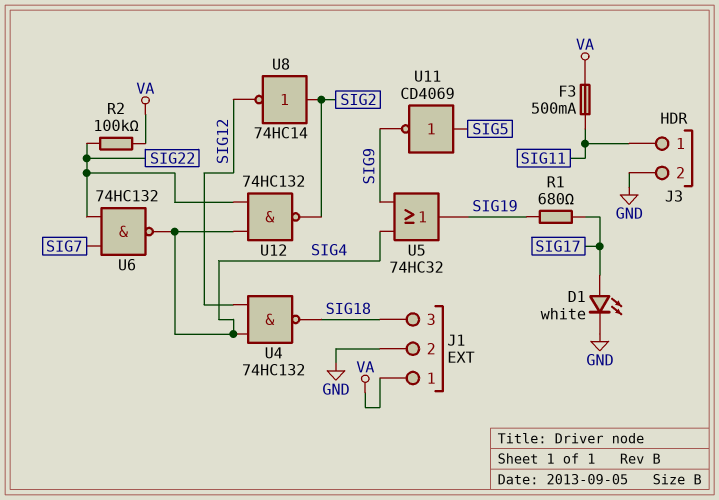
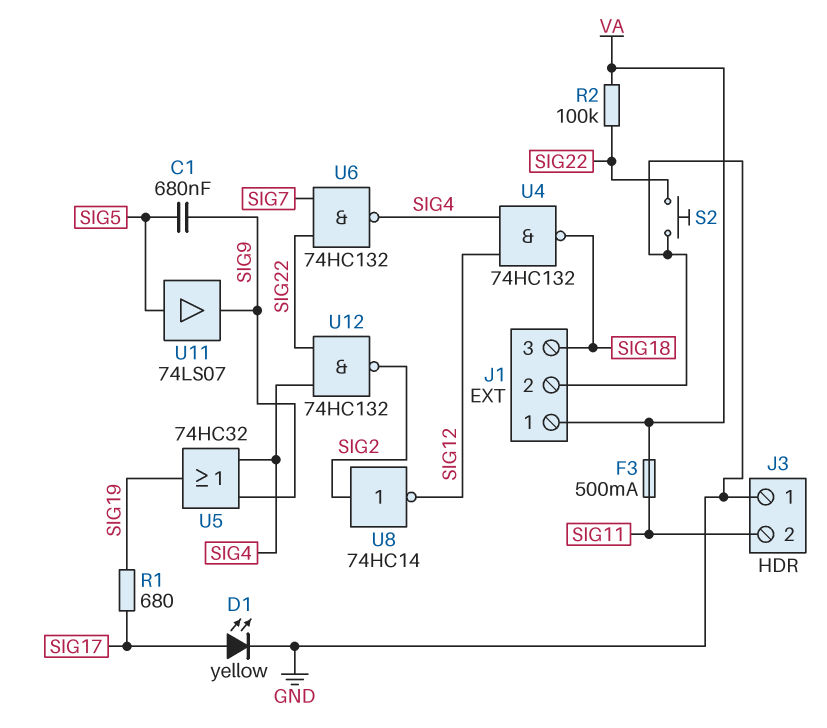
C1: none -> 680nF (SIG5, SIG9)
D1: LED white (A SIG17, K GND) -> LED yellow (A SIG17, K GND)
J3 pin 1: SIG11 -> GND
J3 pin 2: GND -> SIG11
S2: none -> button (GND, SIG22)
U11: NOT CD4069 (in SIG5, out SIG9) -> buffer 74LS07 (in SIG5, out SIG9)

